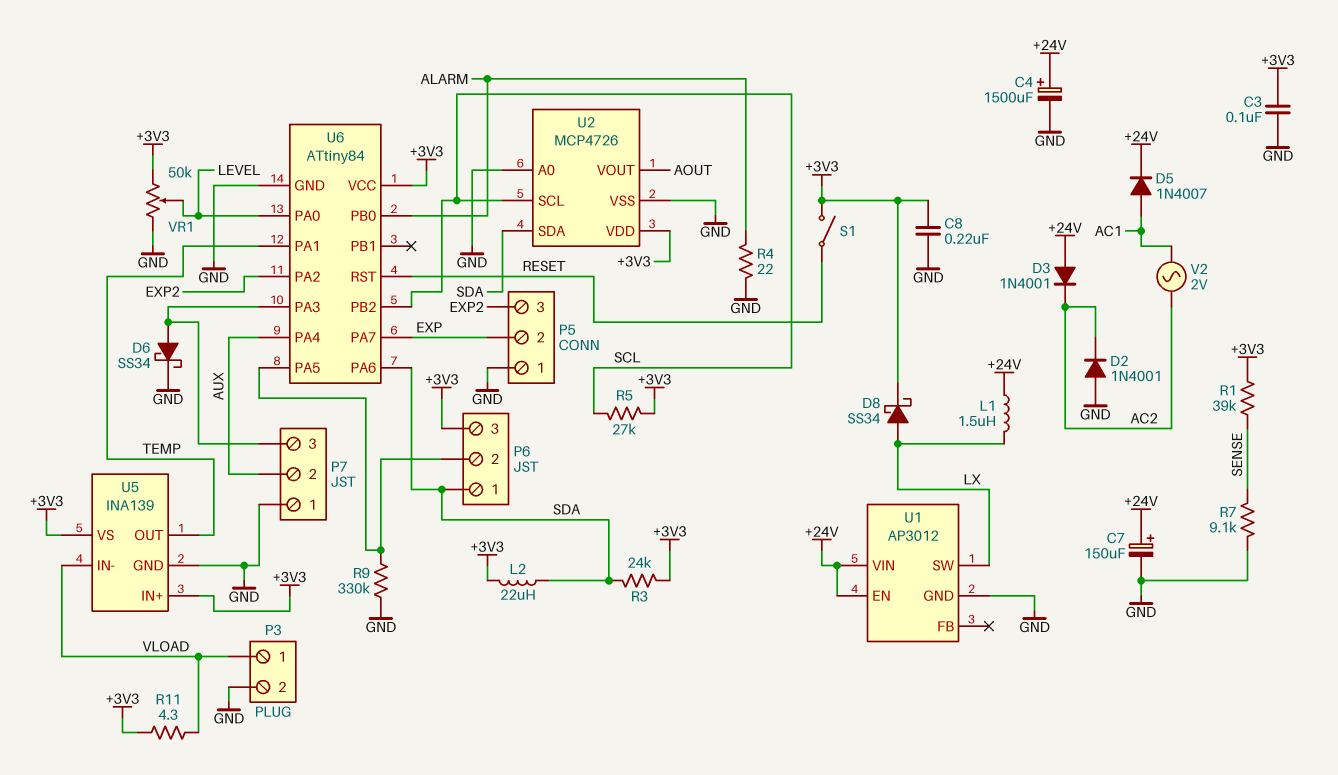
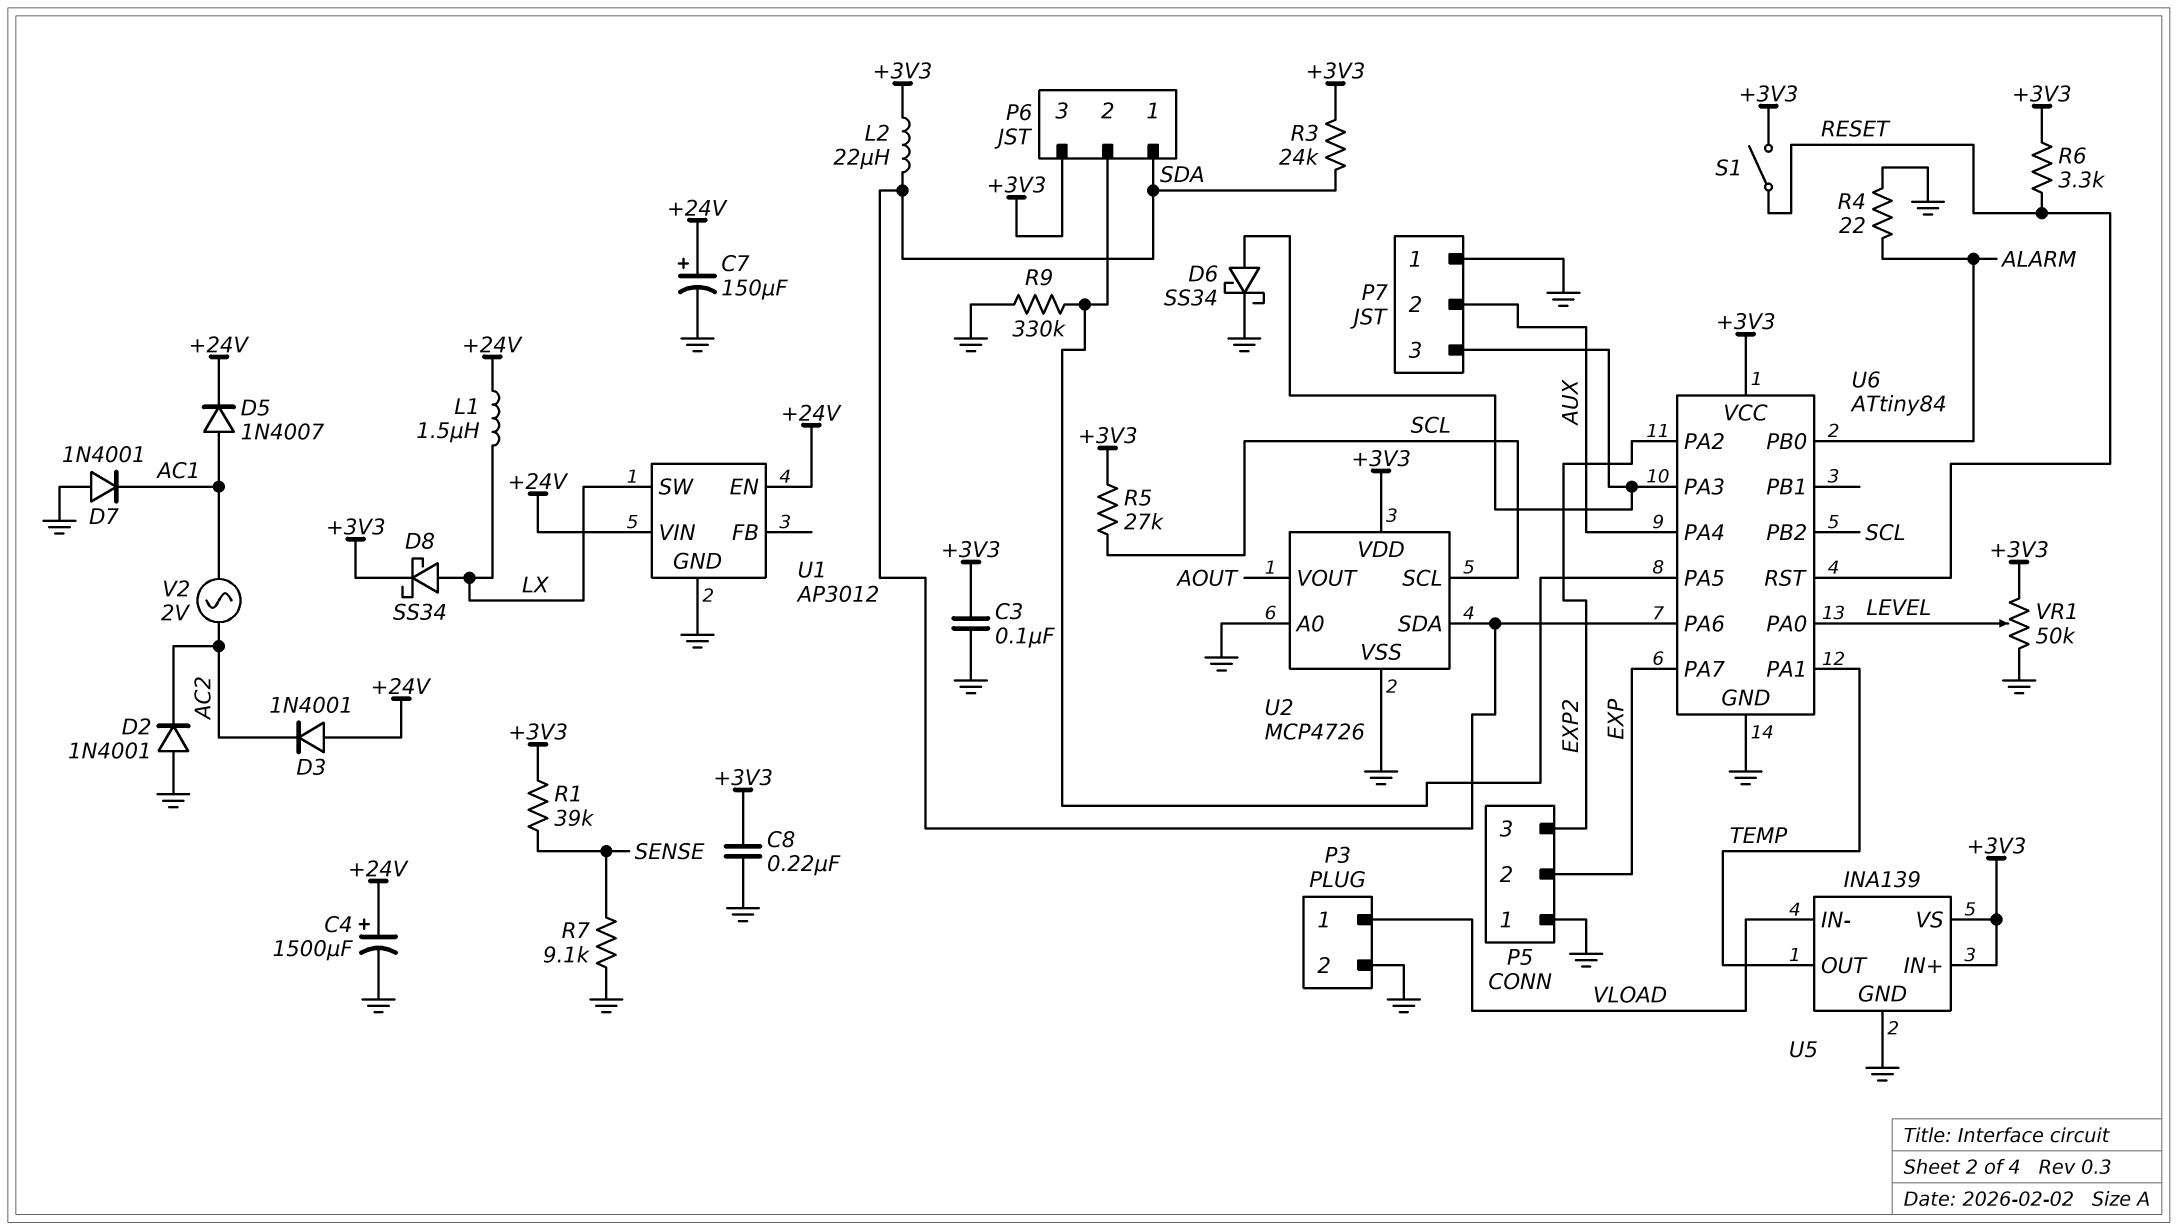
D7: none -> diode 1N4001 (A GND, K AC1)
R6: none -> 3.3k (+3V3, RESET)
R11: 4.3 (+3V3, VLOAD) -> none

